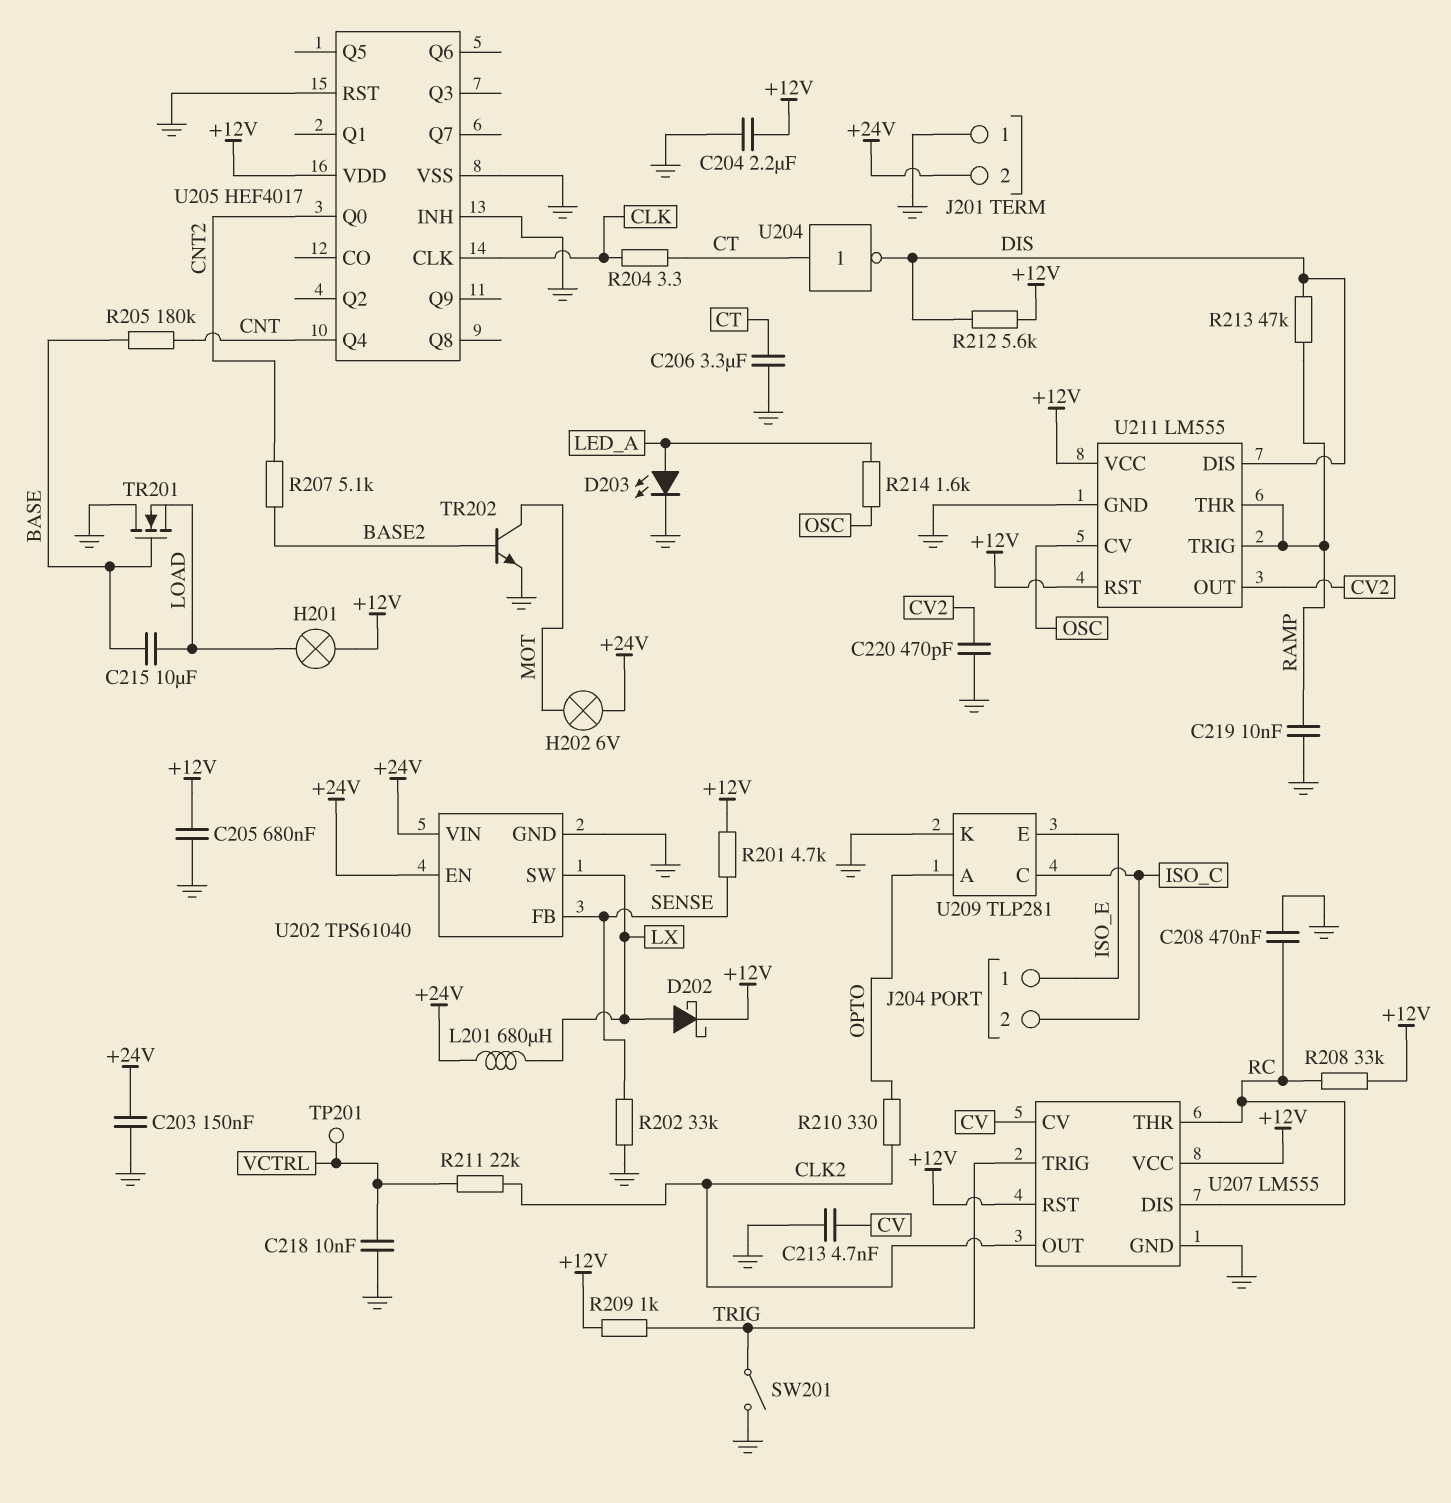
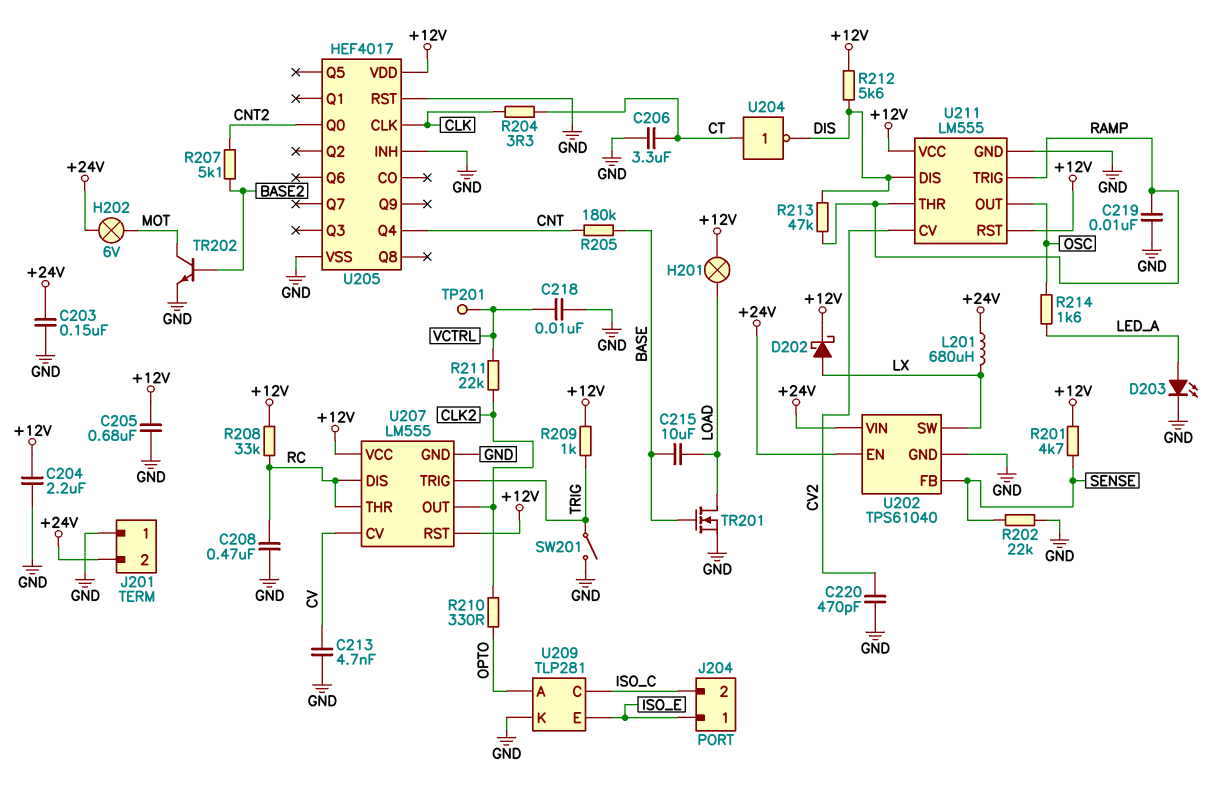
R202: 33k (GND, SENSE) -> 22k (GND, SENSE)
TR201: NMOS (G BASE, D GND, S LOAD) -> NMOS (G BASE, D LOAD, S GND)
U211 pin CV: OSC -> CV2
U211 pin OUT: CV2 -> OSC

